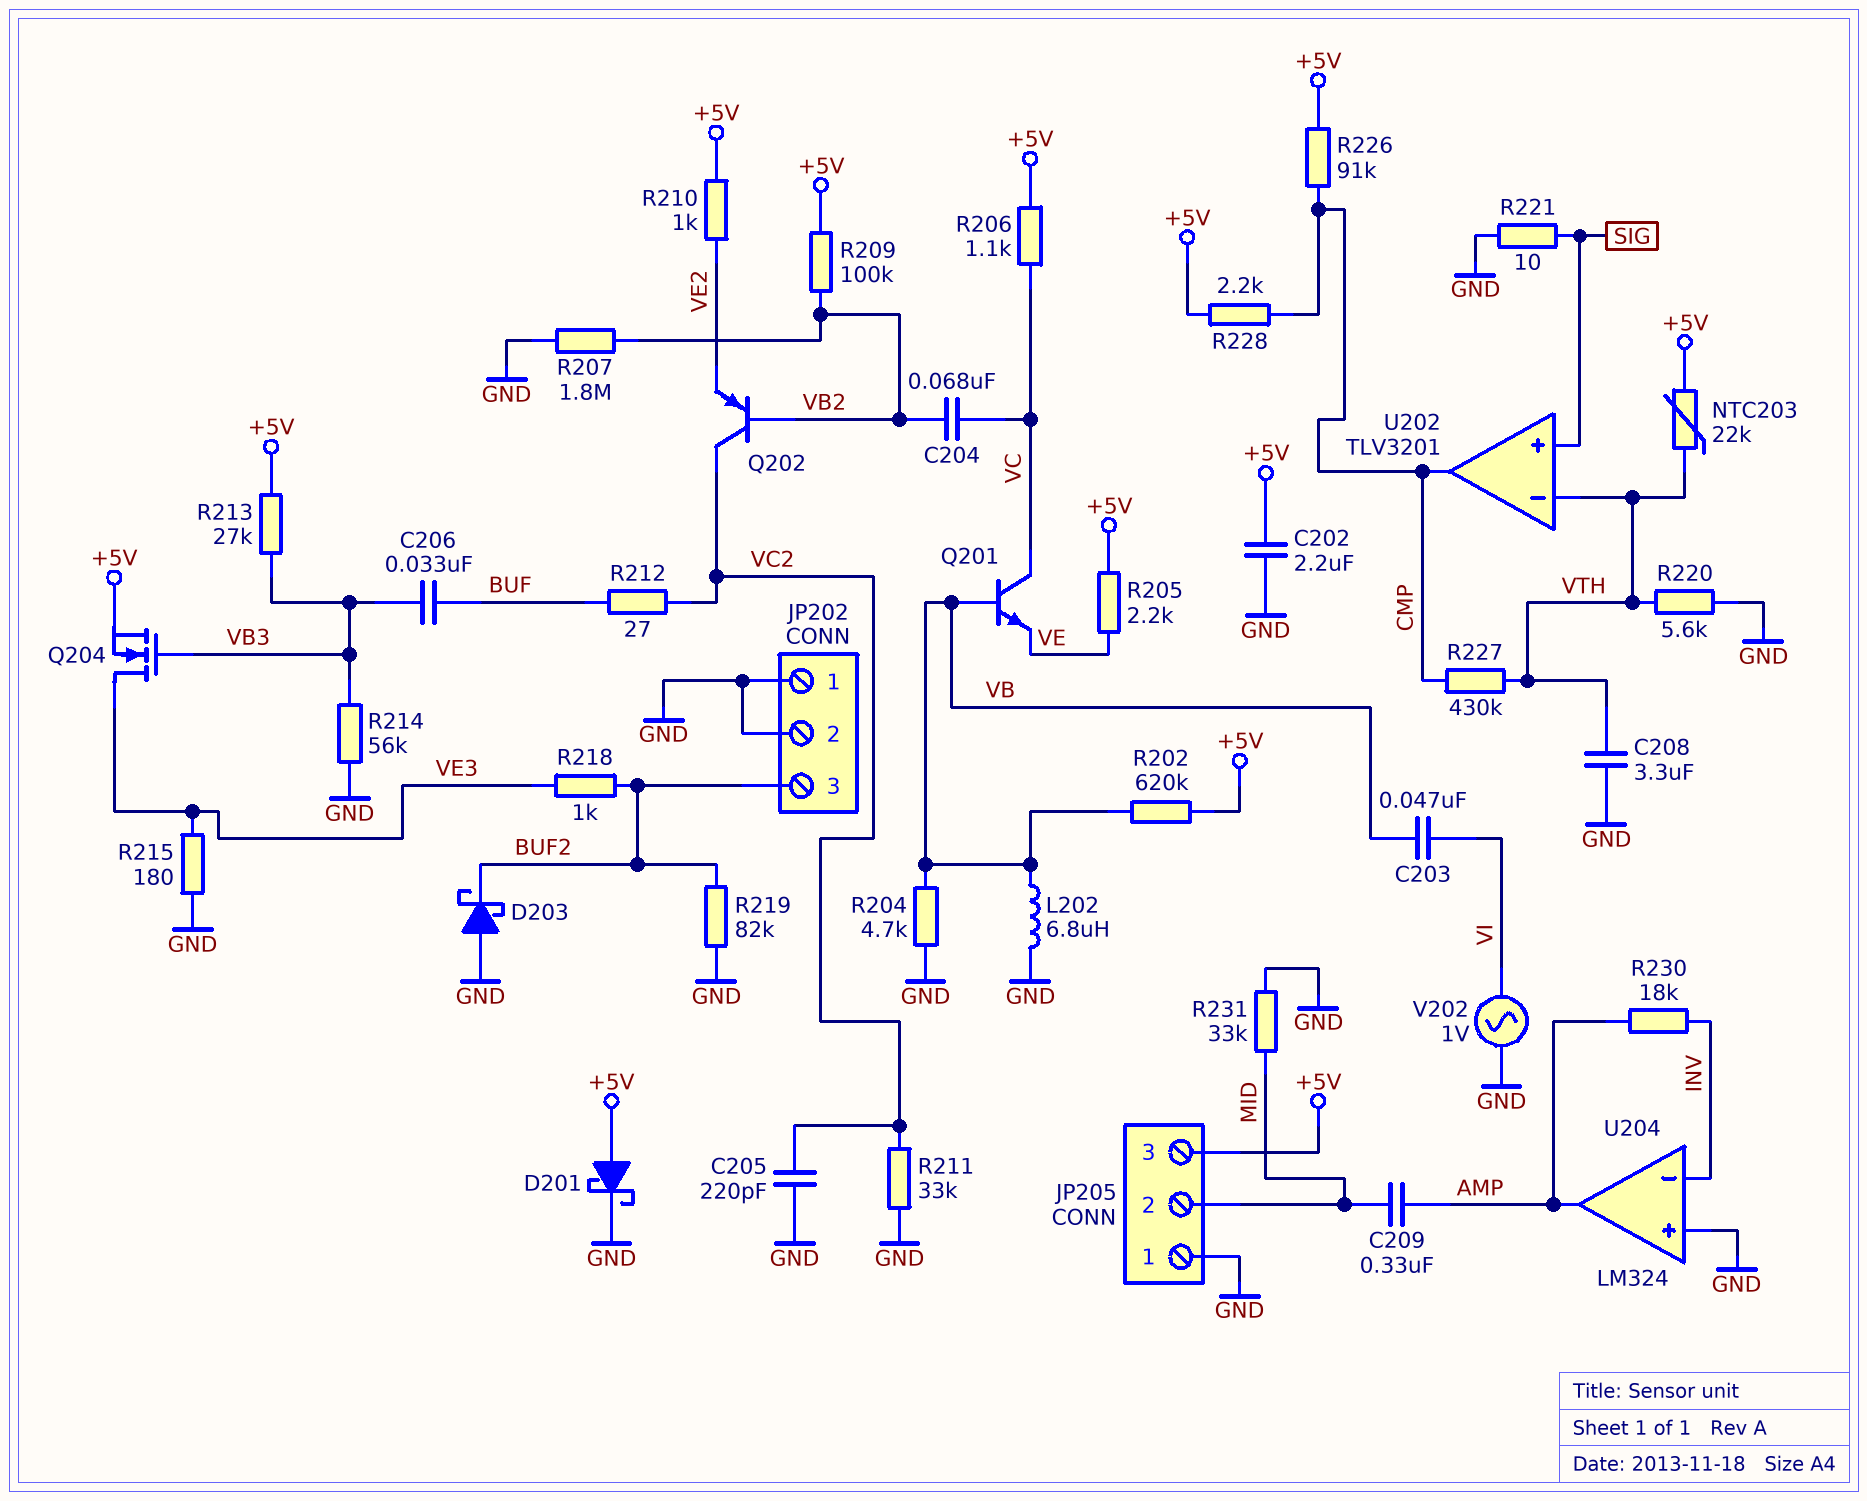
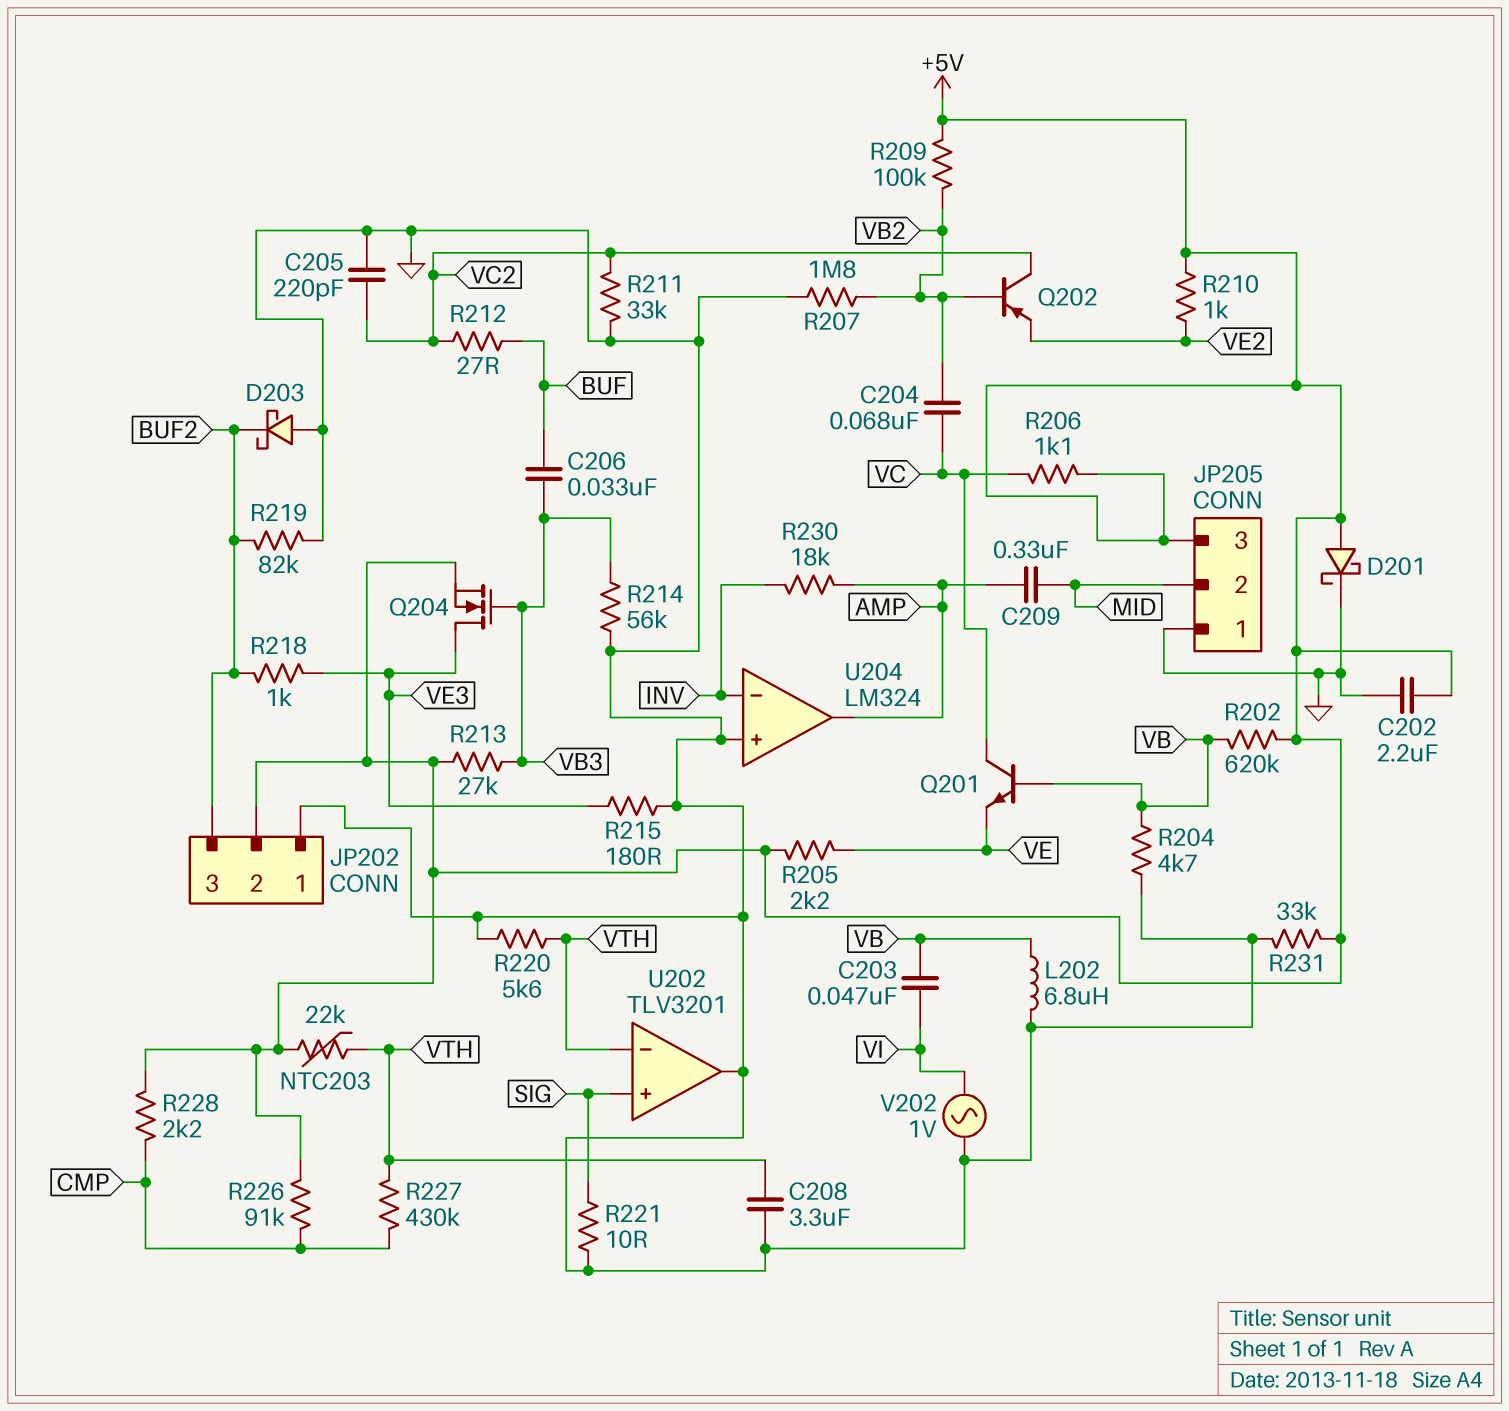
JP202 pin 2: GND -> +5V
R231: 33k (GND, MID) -> 33k (+5V, GND)
U202 pin out: CMP -> GND

